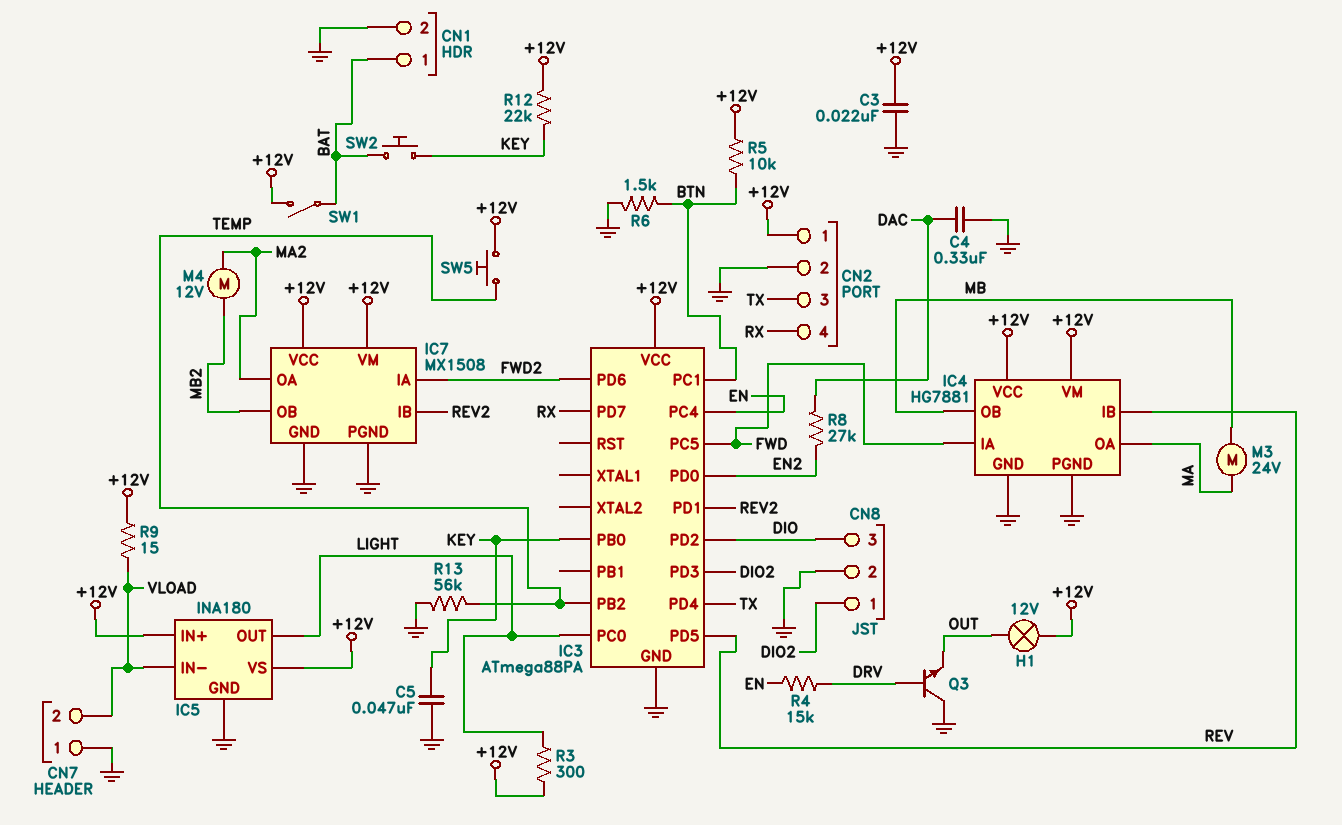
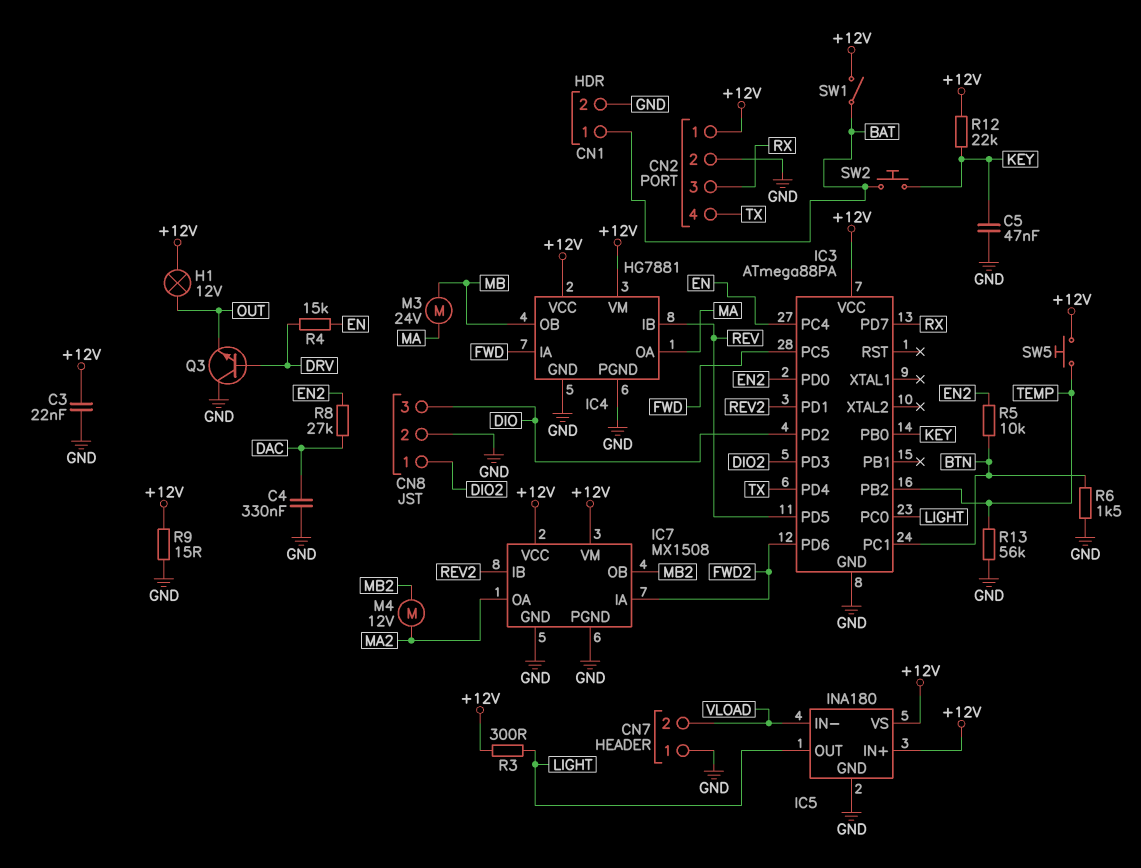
CN2 pin 3: TX -> RX
CN2 pin 4: RX -> TX
R5: 10k (+12V, BTN) -> 10k (BTN, EN2)
R9: 15 (+12V, VLOAD) -> 15 (+12V, GND)

